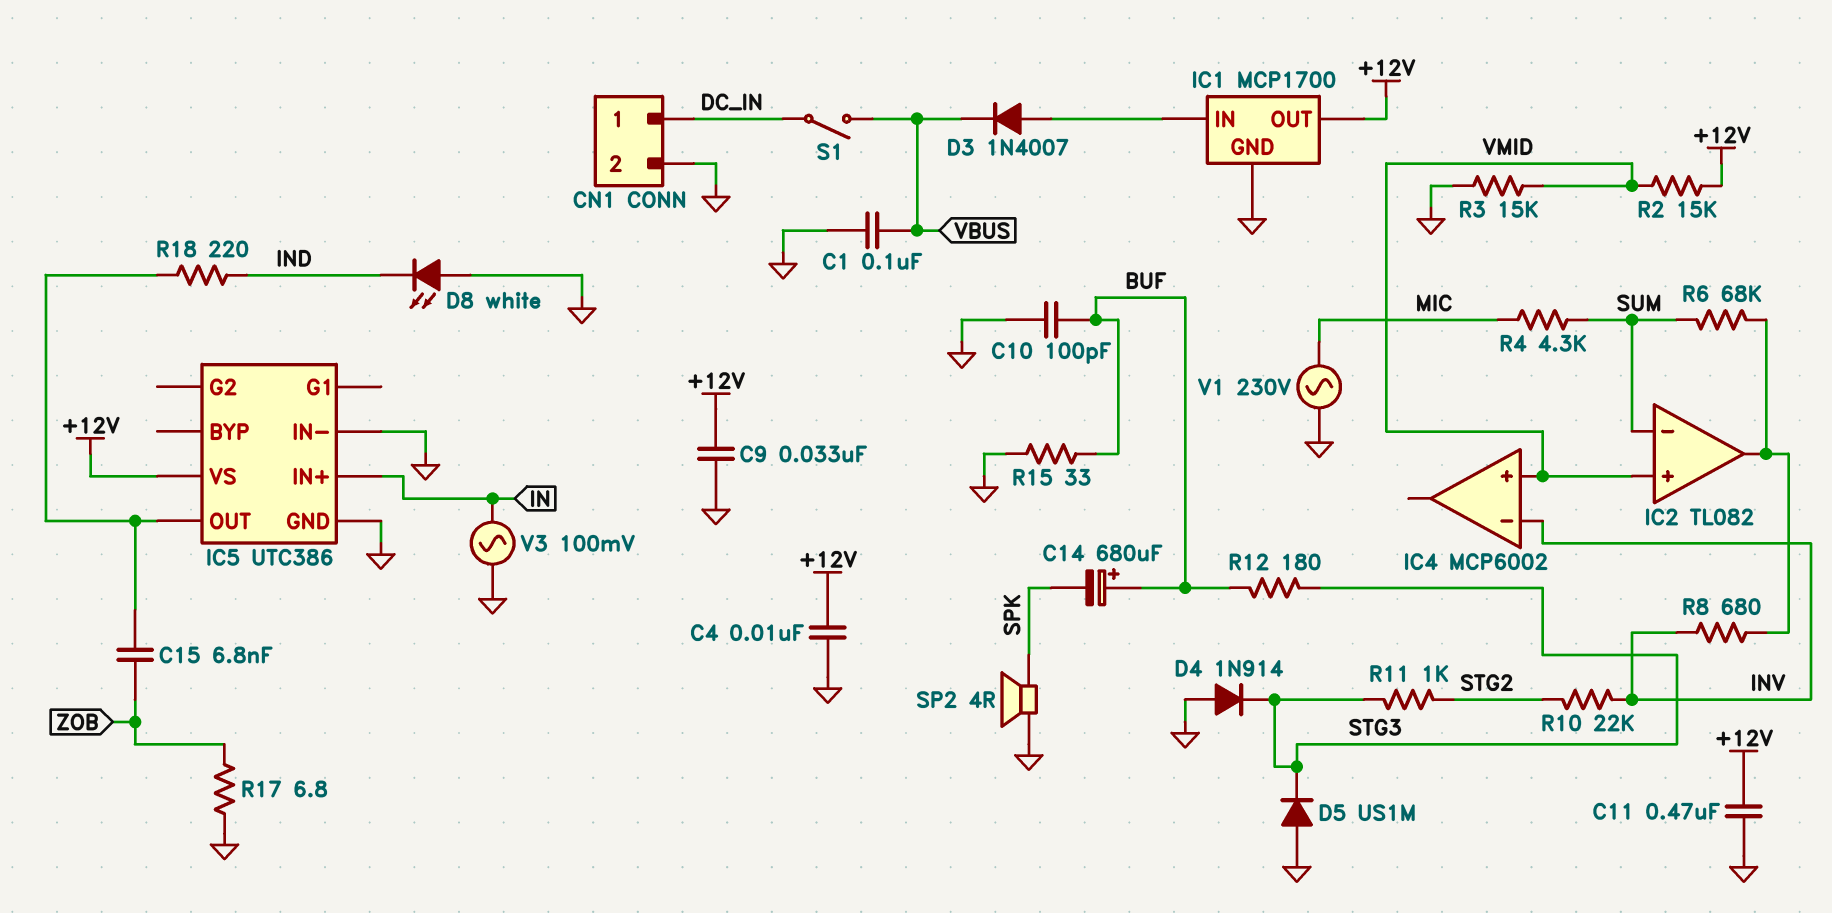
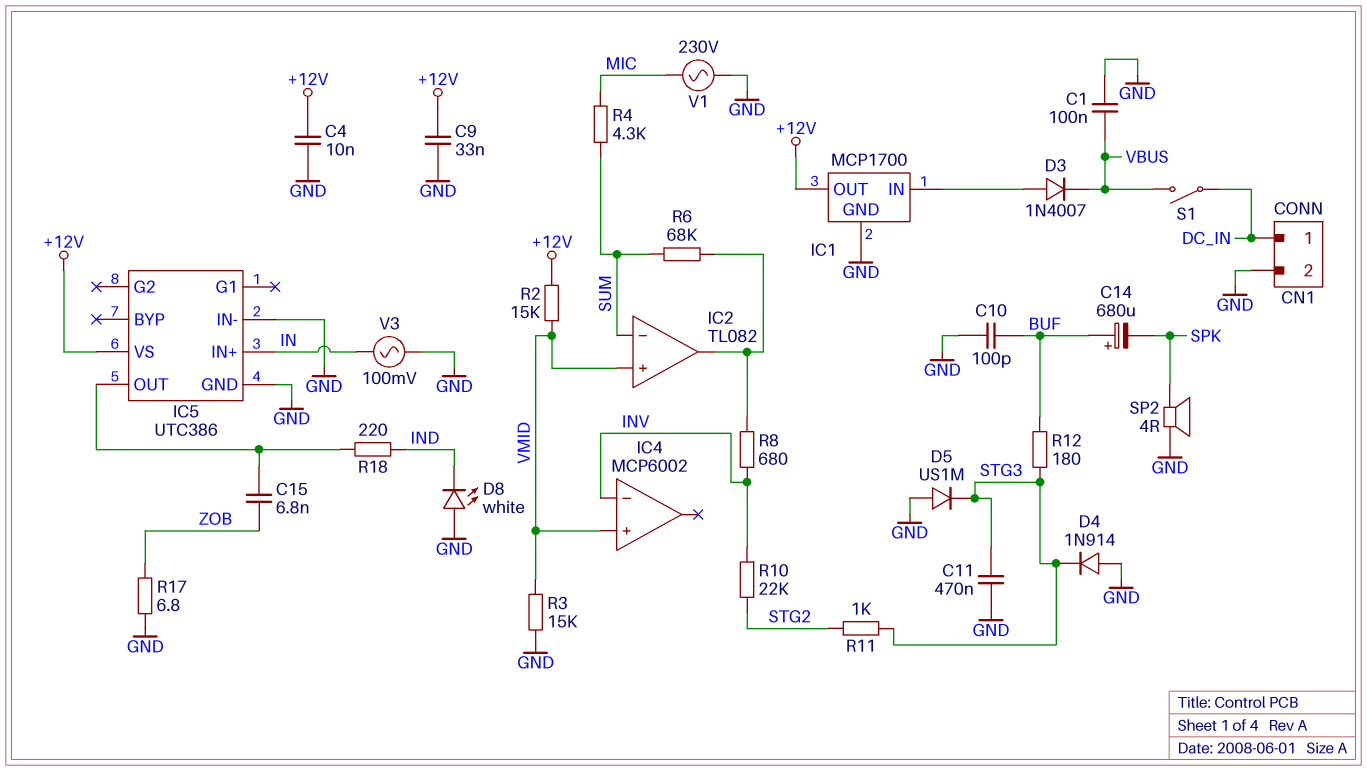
C11: 470nF (+12V, GND) -> 470nF (GND, STG3)
R15: 33 (BUF, GND) -> none

